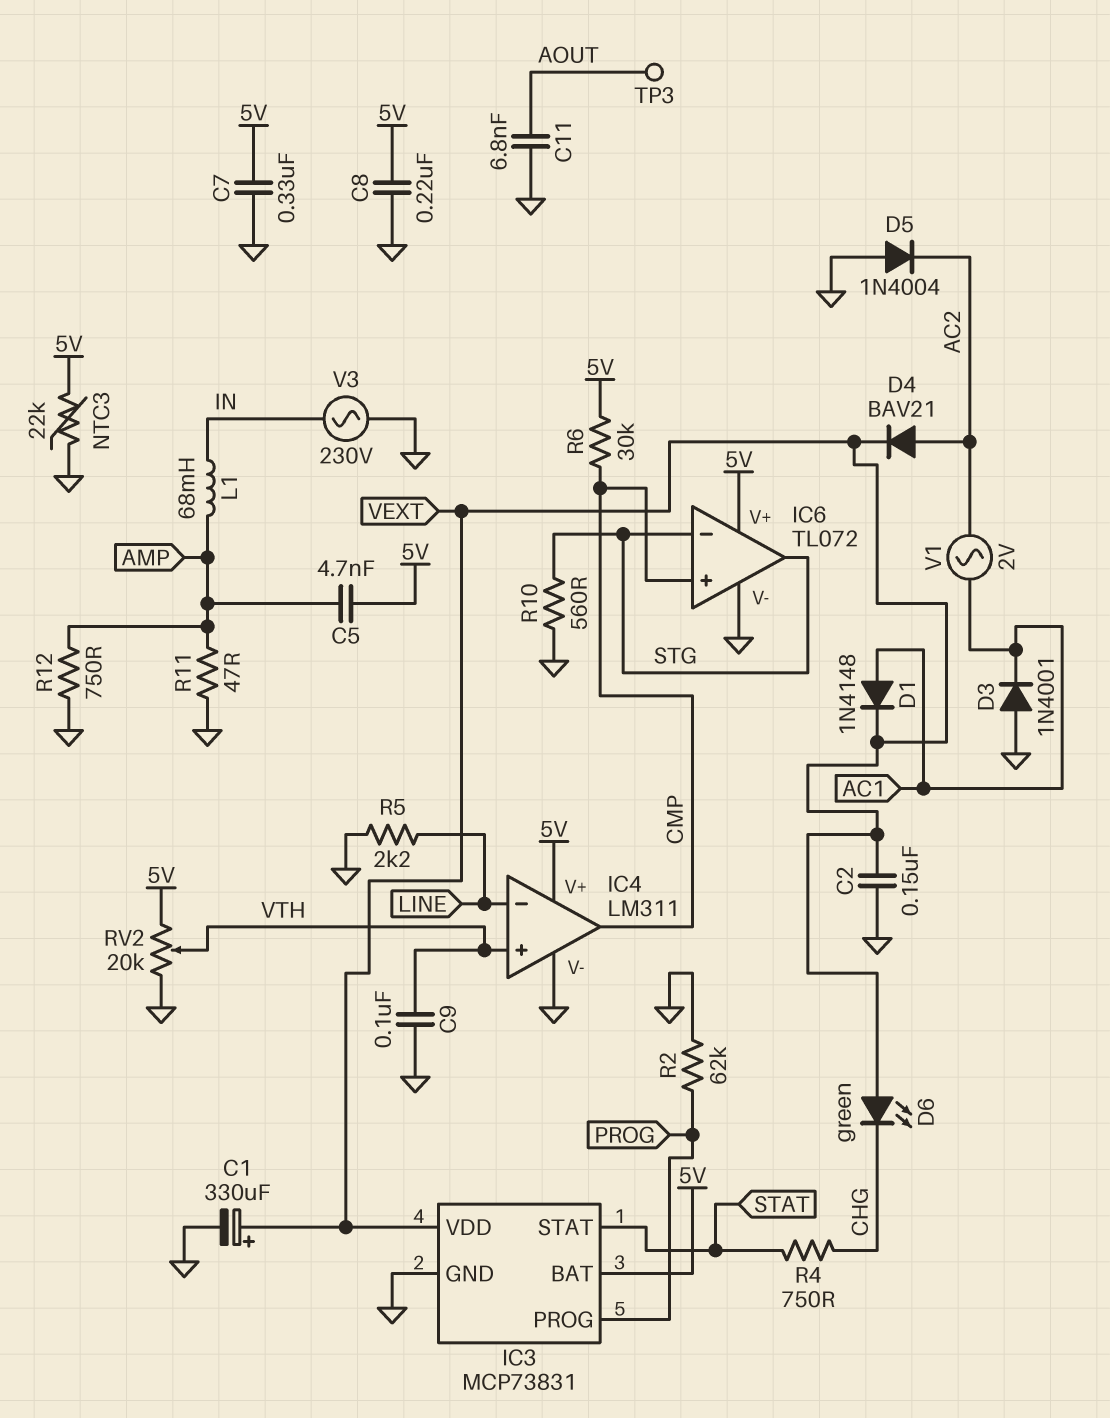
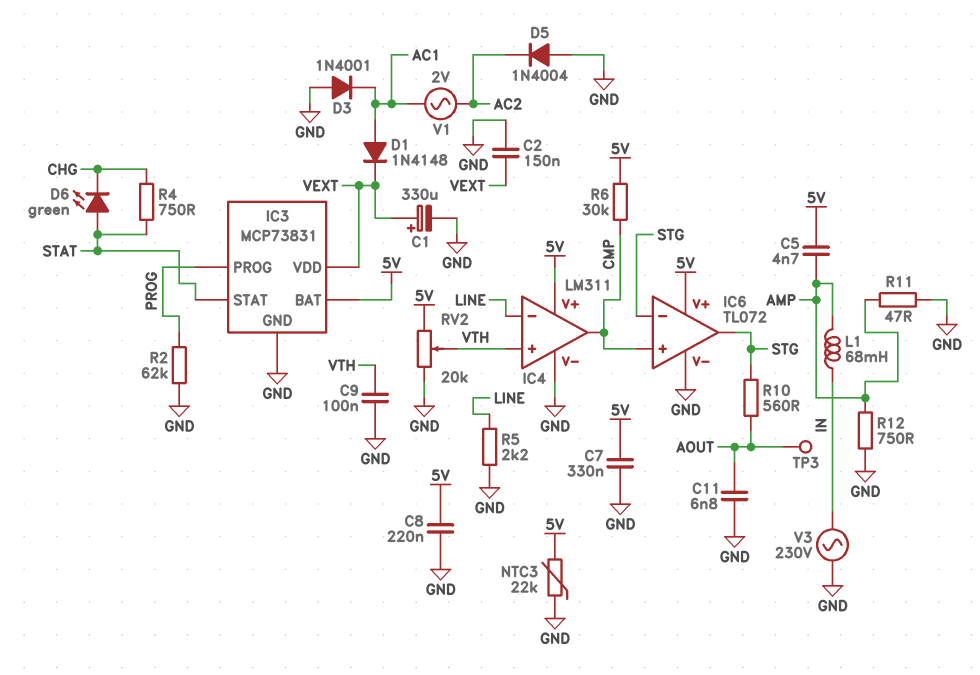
D4: diode BAV21 (A AC2, K VEXT) -> none
D6: LED green (A VEXT, K CHG) -> LED green (A STAT, K CHG)
R10: 560 (GND, STG) -> 560 (AOUT, STG)

